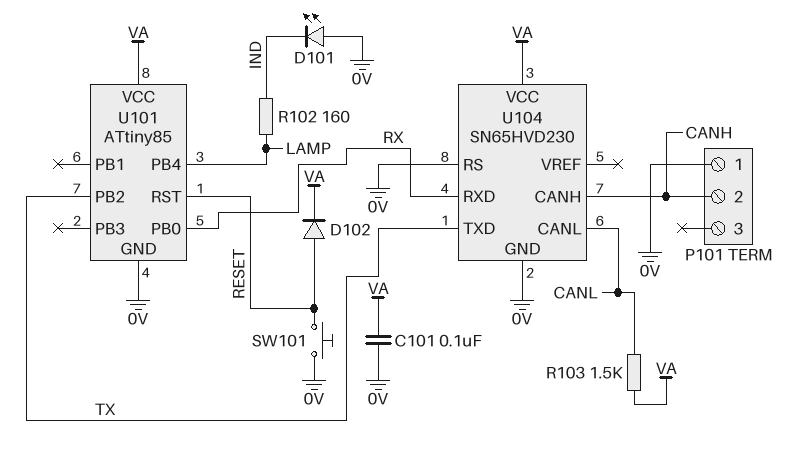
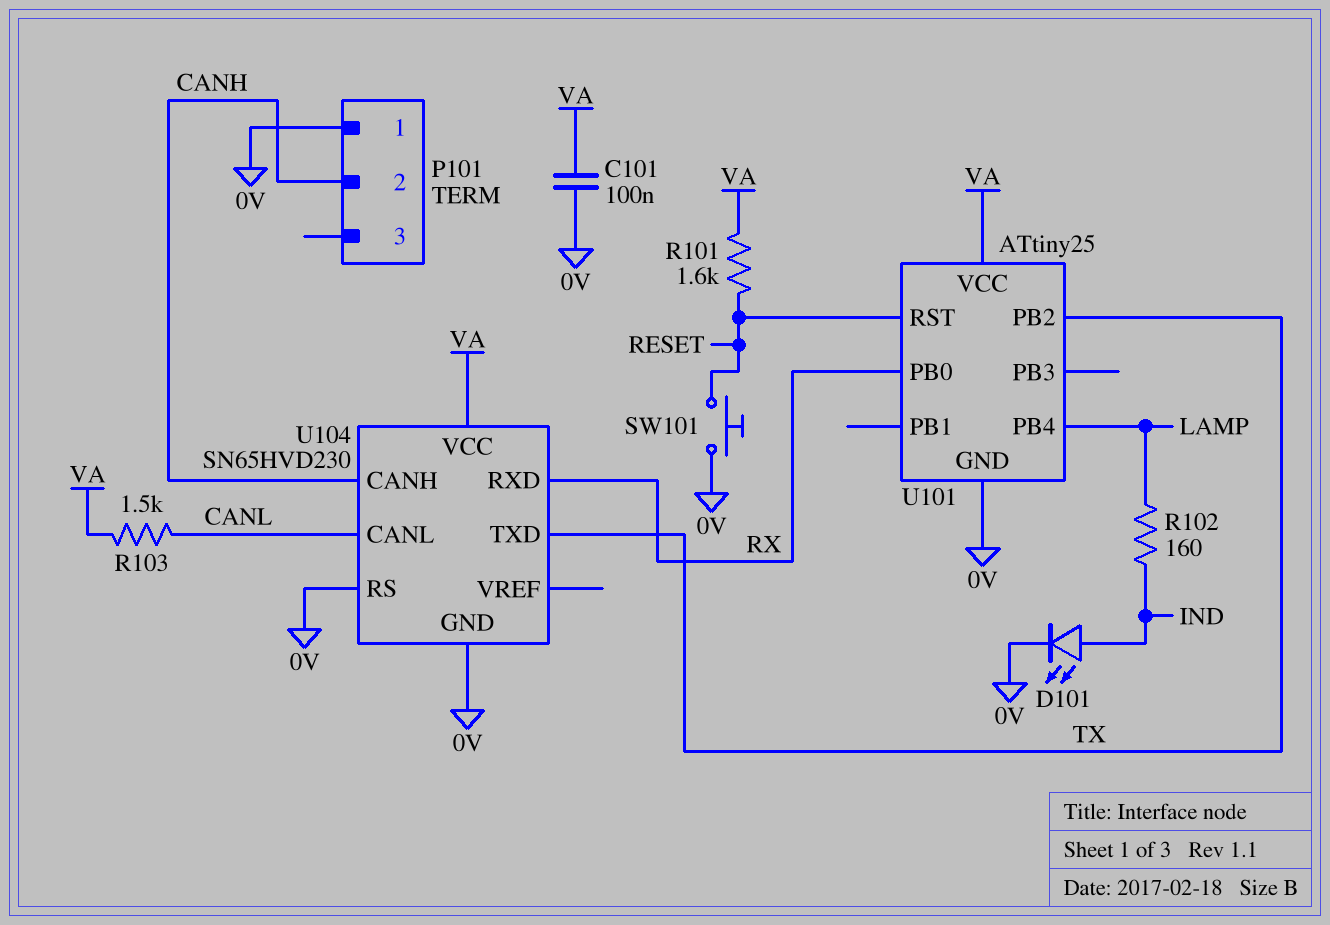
D101: LED (A 0V, K IND) -> LED (A IND, K 0V)
D102: diode (A RESET, K VA) -> none
R101: none -> 1.6k (RESET, VA)
U101: ATtiny85 -> ATtiny25

